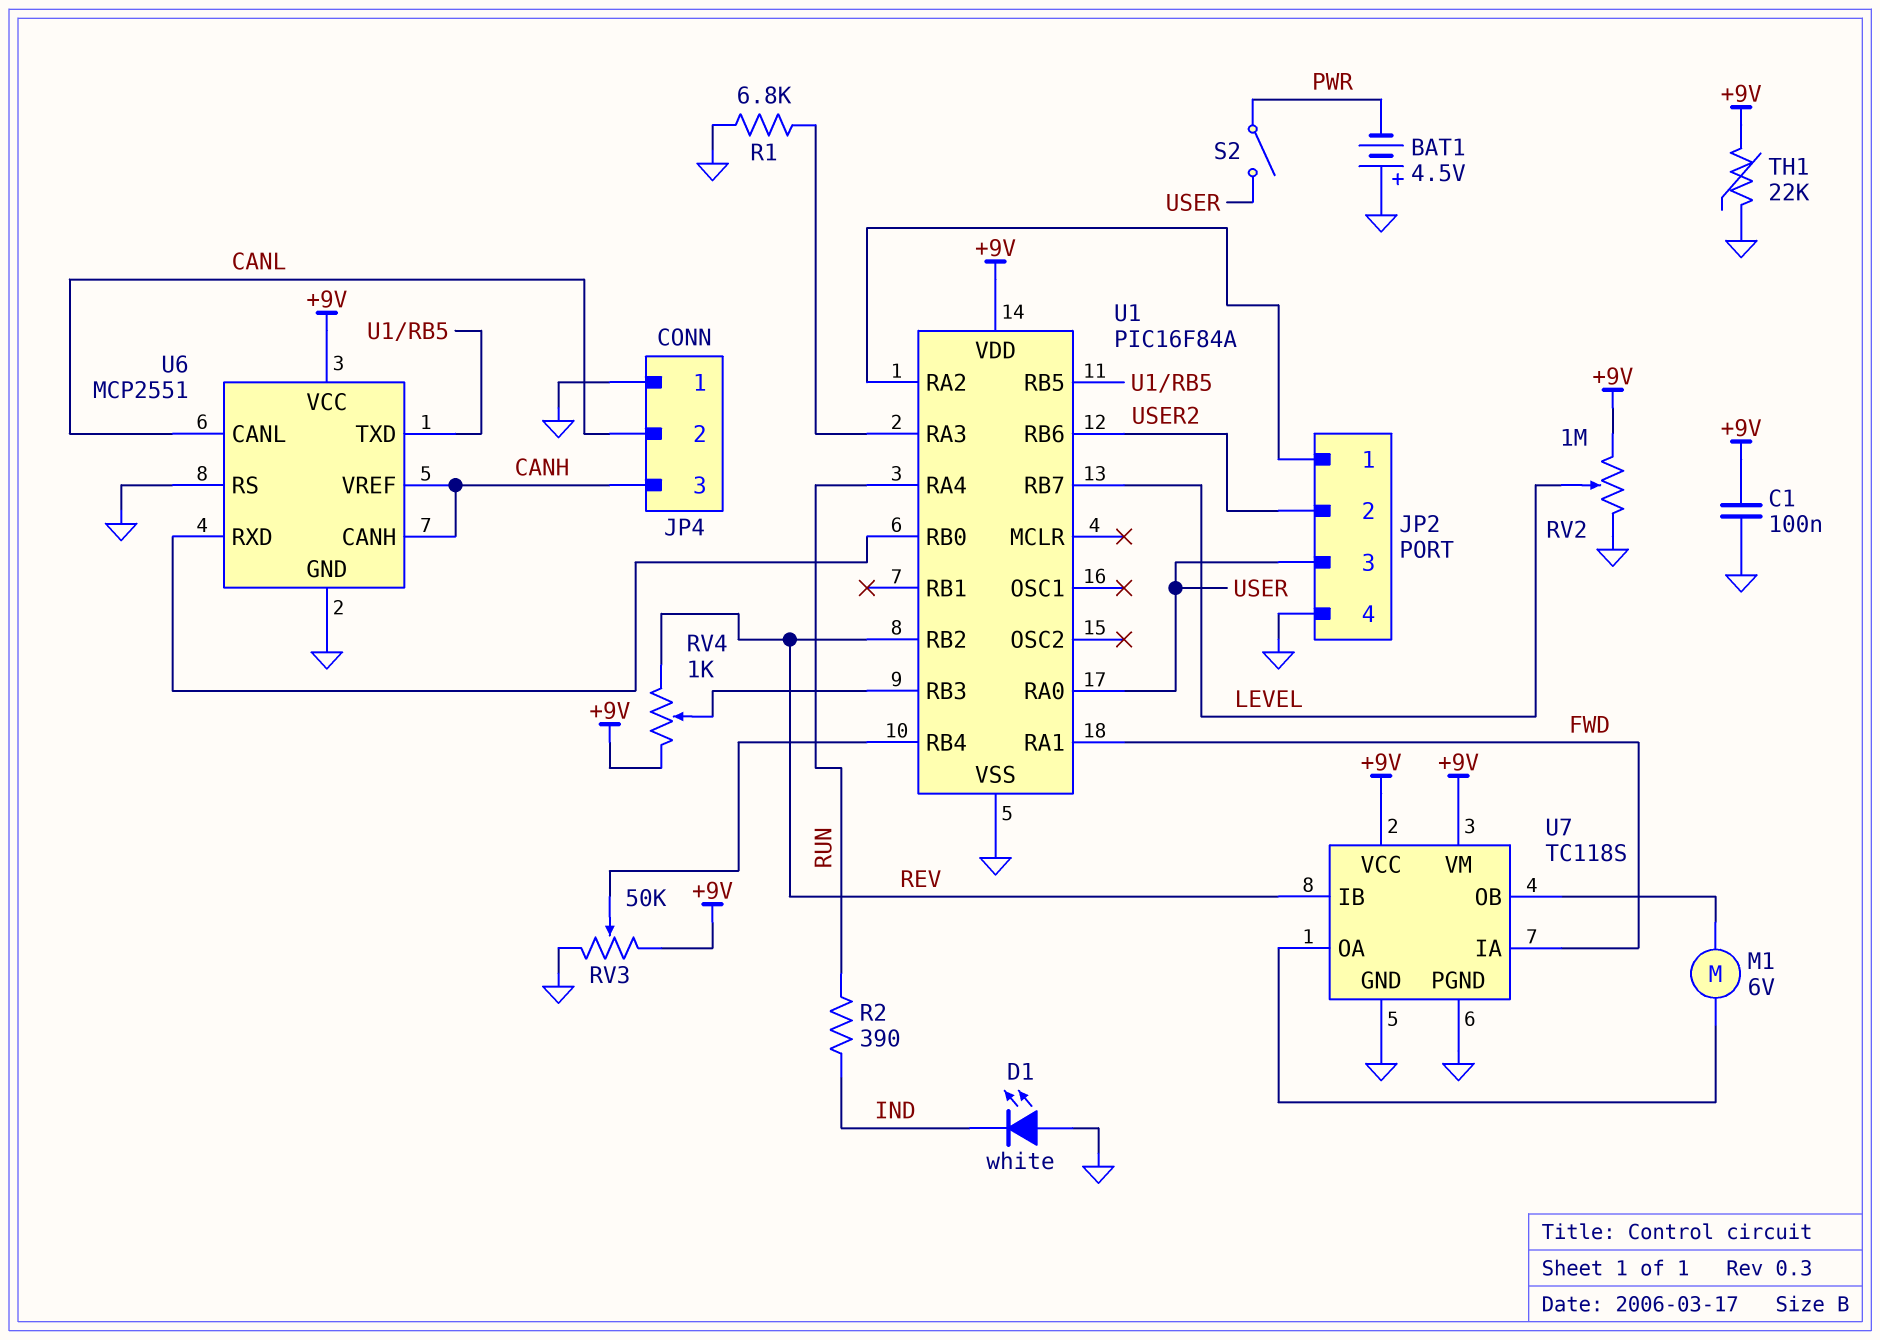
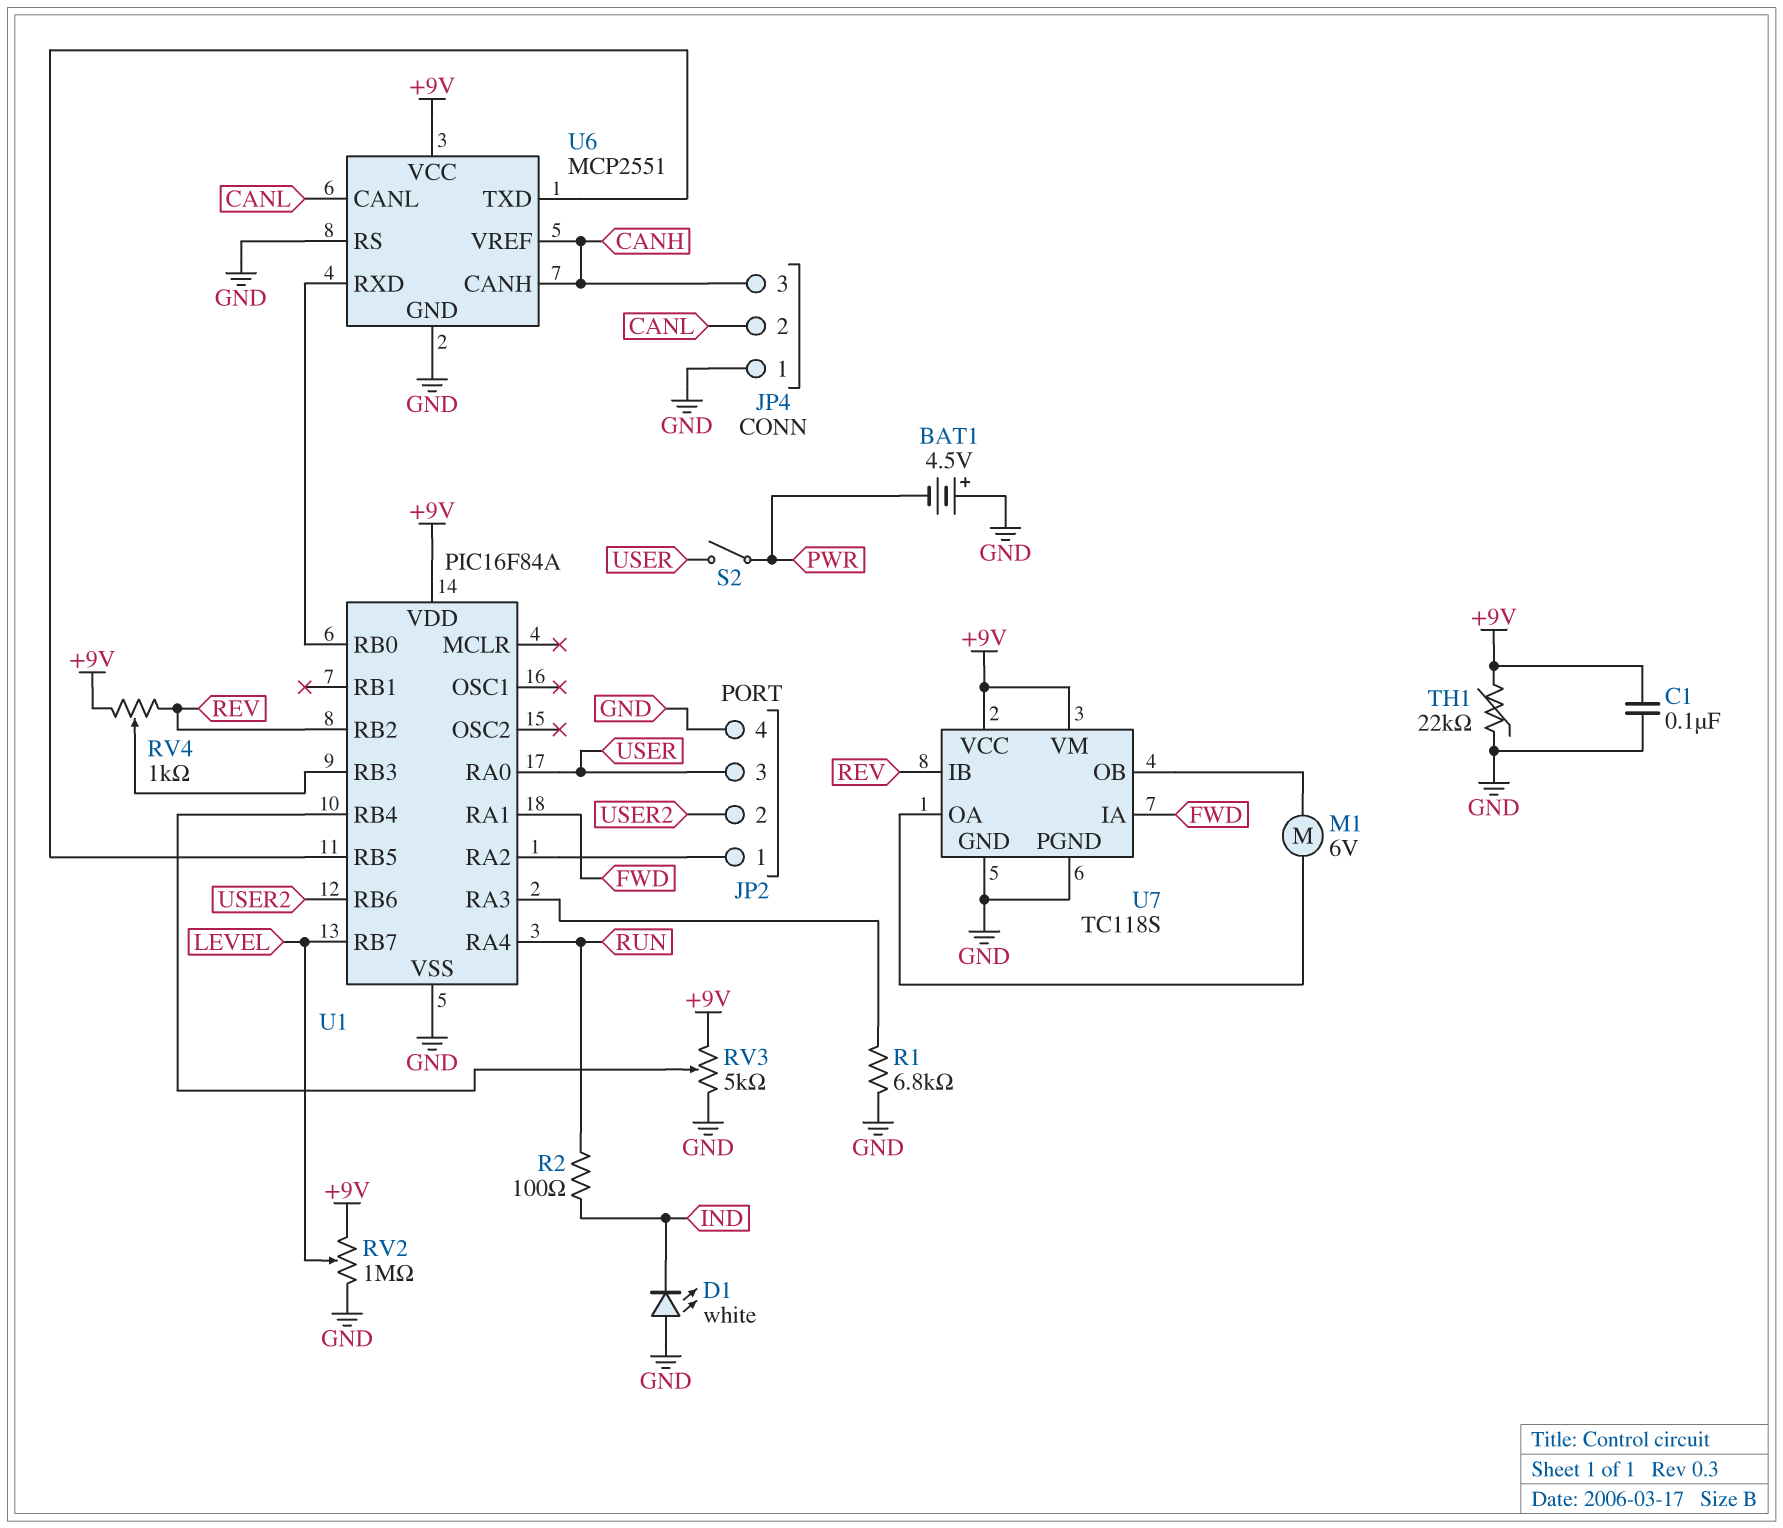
R2: 390 (IND, RUN) -> 100 (IND, RUN)
RV3: 50k (+9V, GND, wiper U1/RB4) -> 5k (+9V, GND, wiper U1/RB4)

